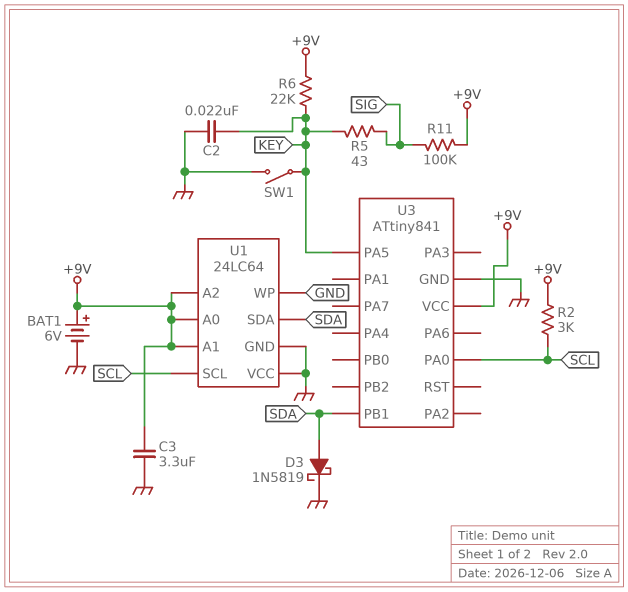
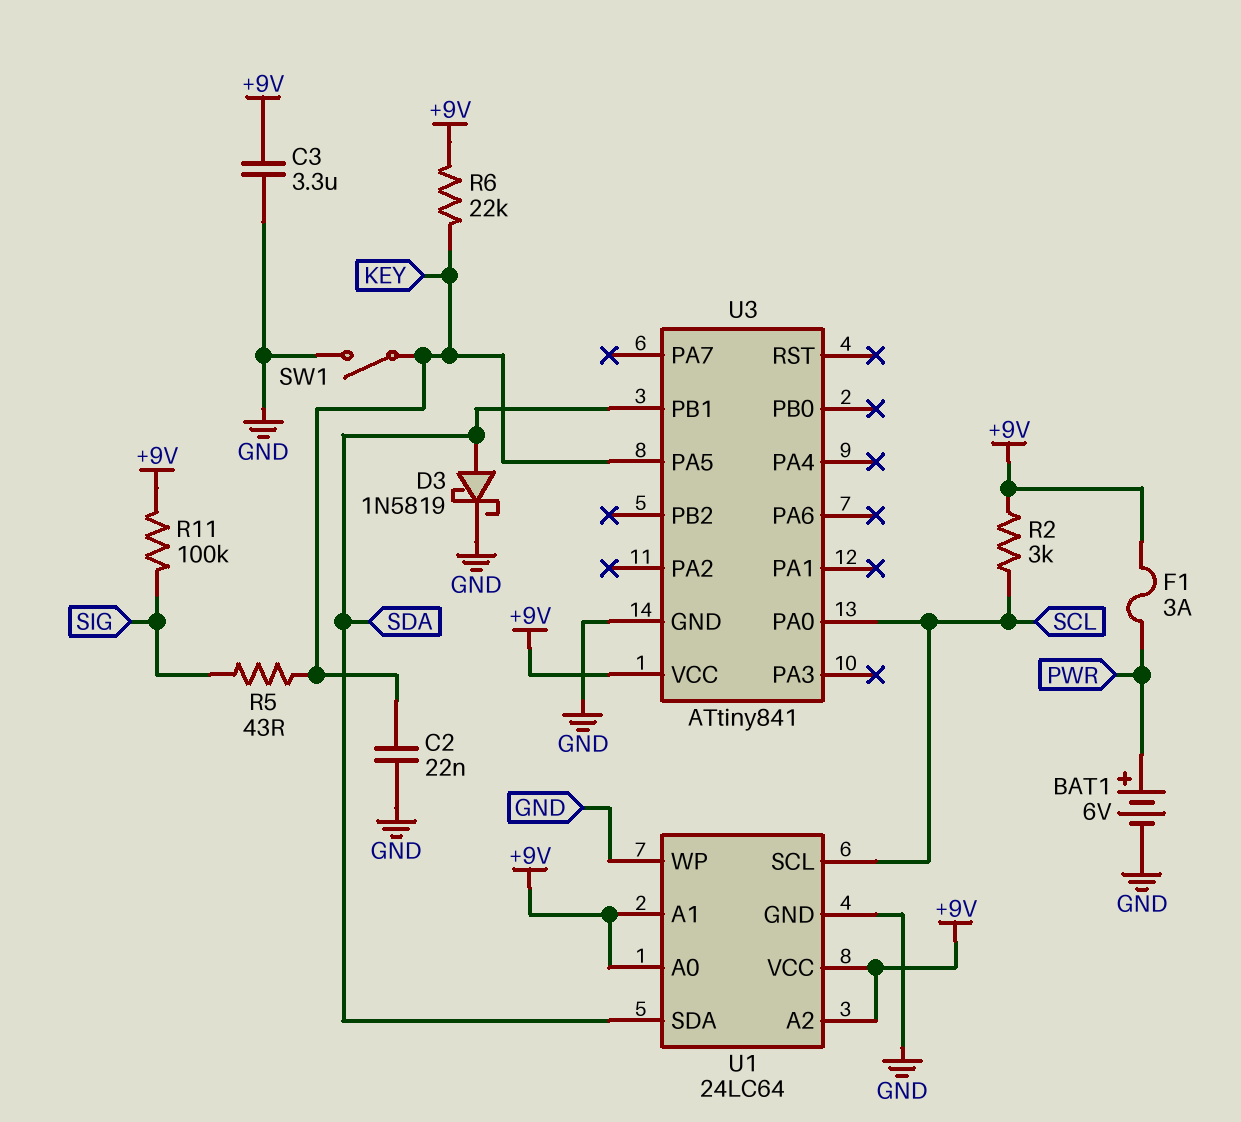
BAT1: 6V (plus +9V, minus GND) -> 6V (plus PWR, minus GND)
F1: none -> 3A (+9V, PWR)
U1 pin VCC: GND -> +9V

